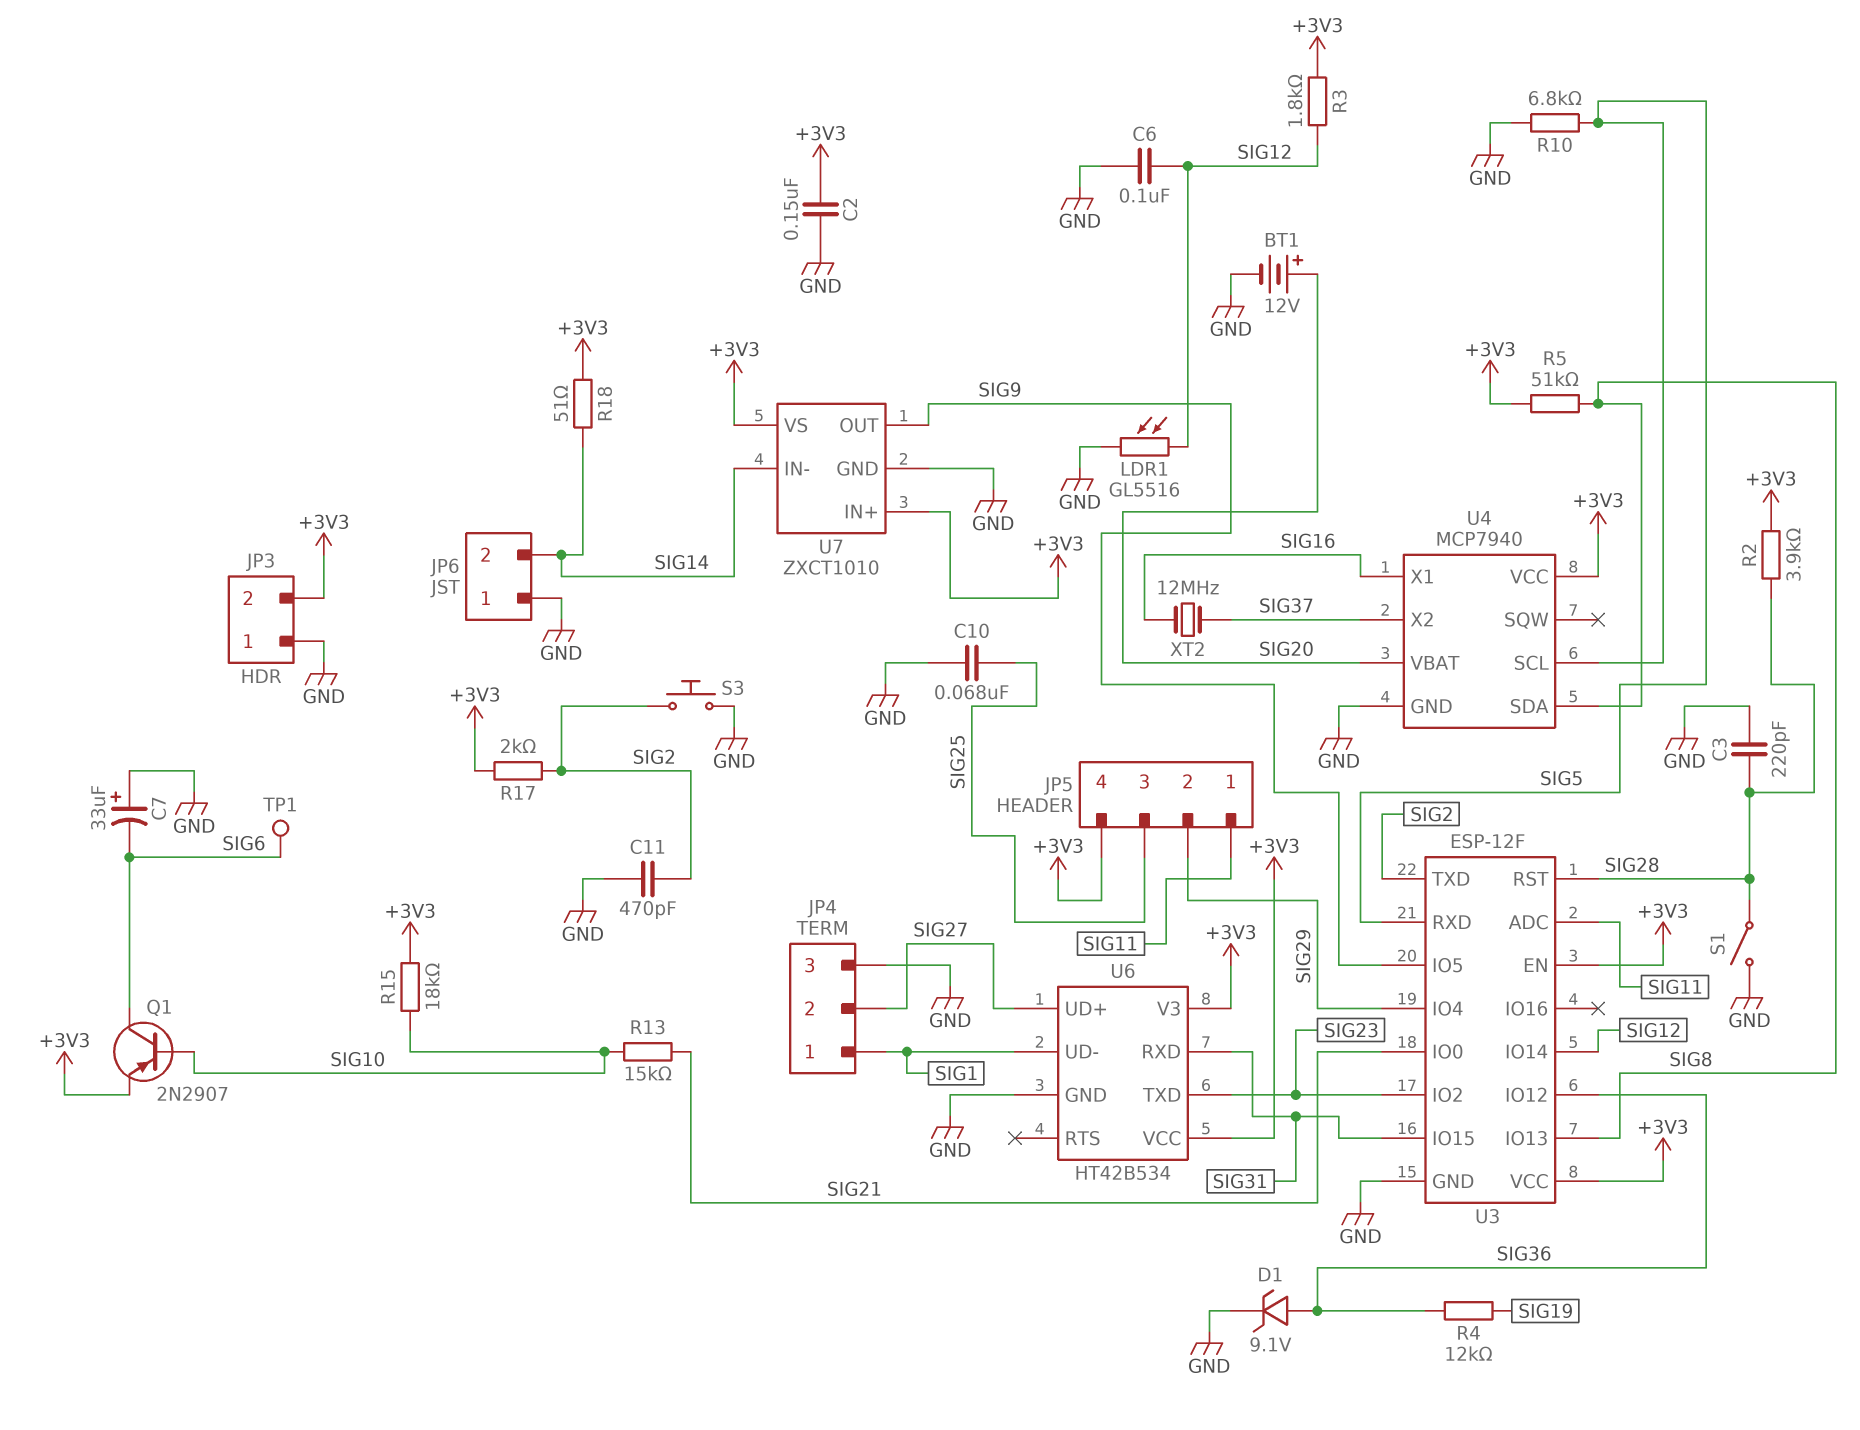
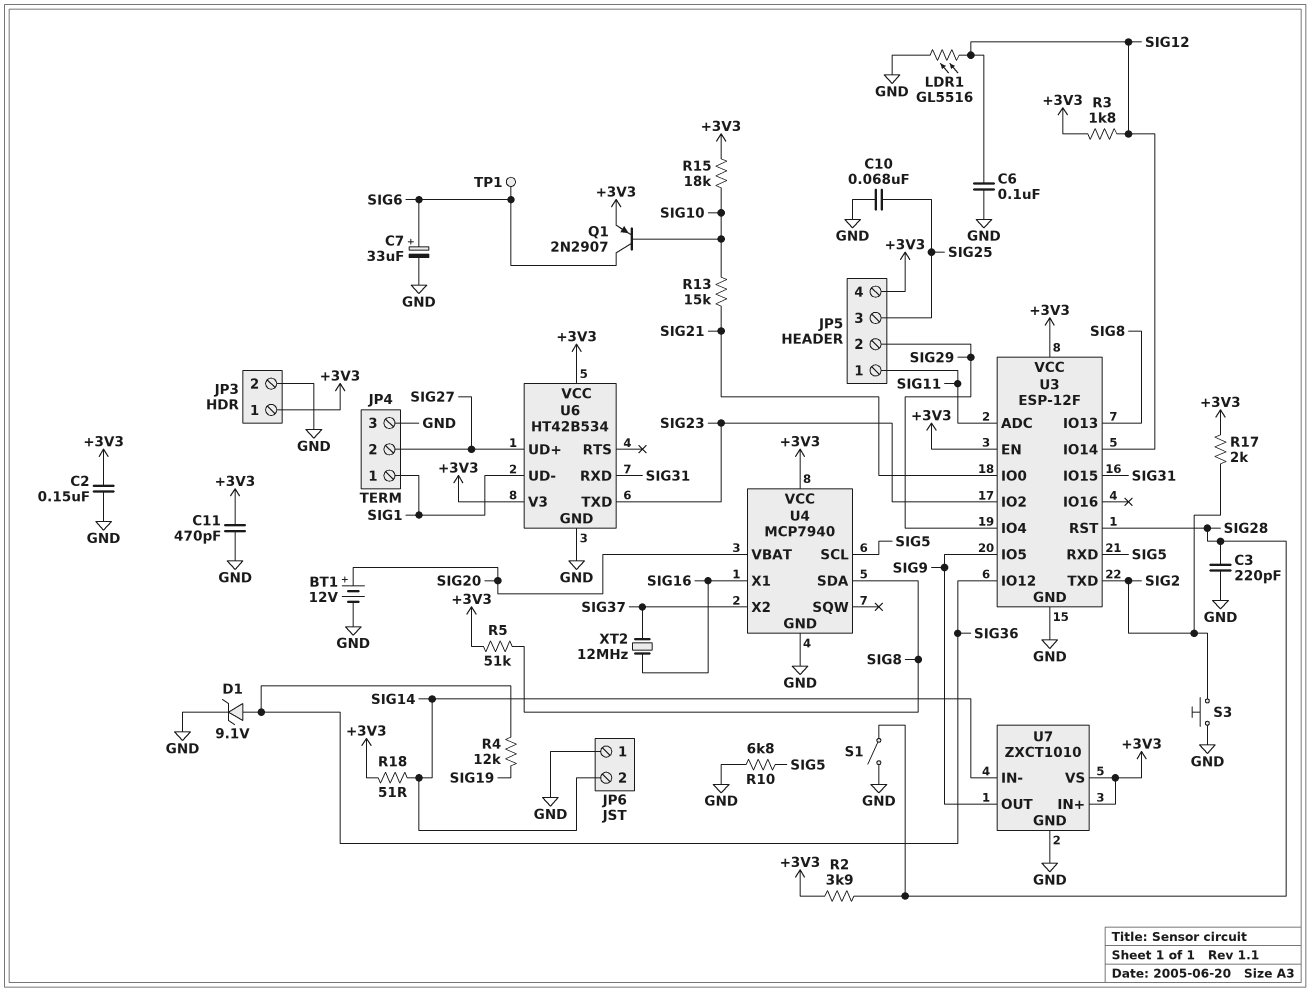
C7: 33uF (plus GND, minus SIG6) -> 33uF (plus SIG6, minus GND)
C11: 470pF (GND, SIG2) -> 470pF (+3V3, GND)
JP3 pin 1: GND -> +3V3
JP3 pin 2: +3V3 -> GND

